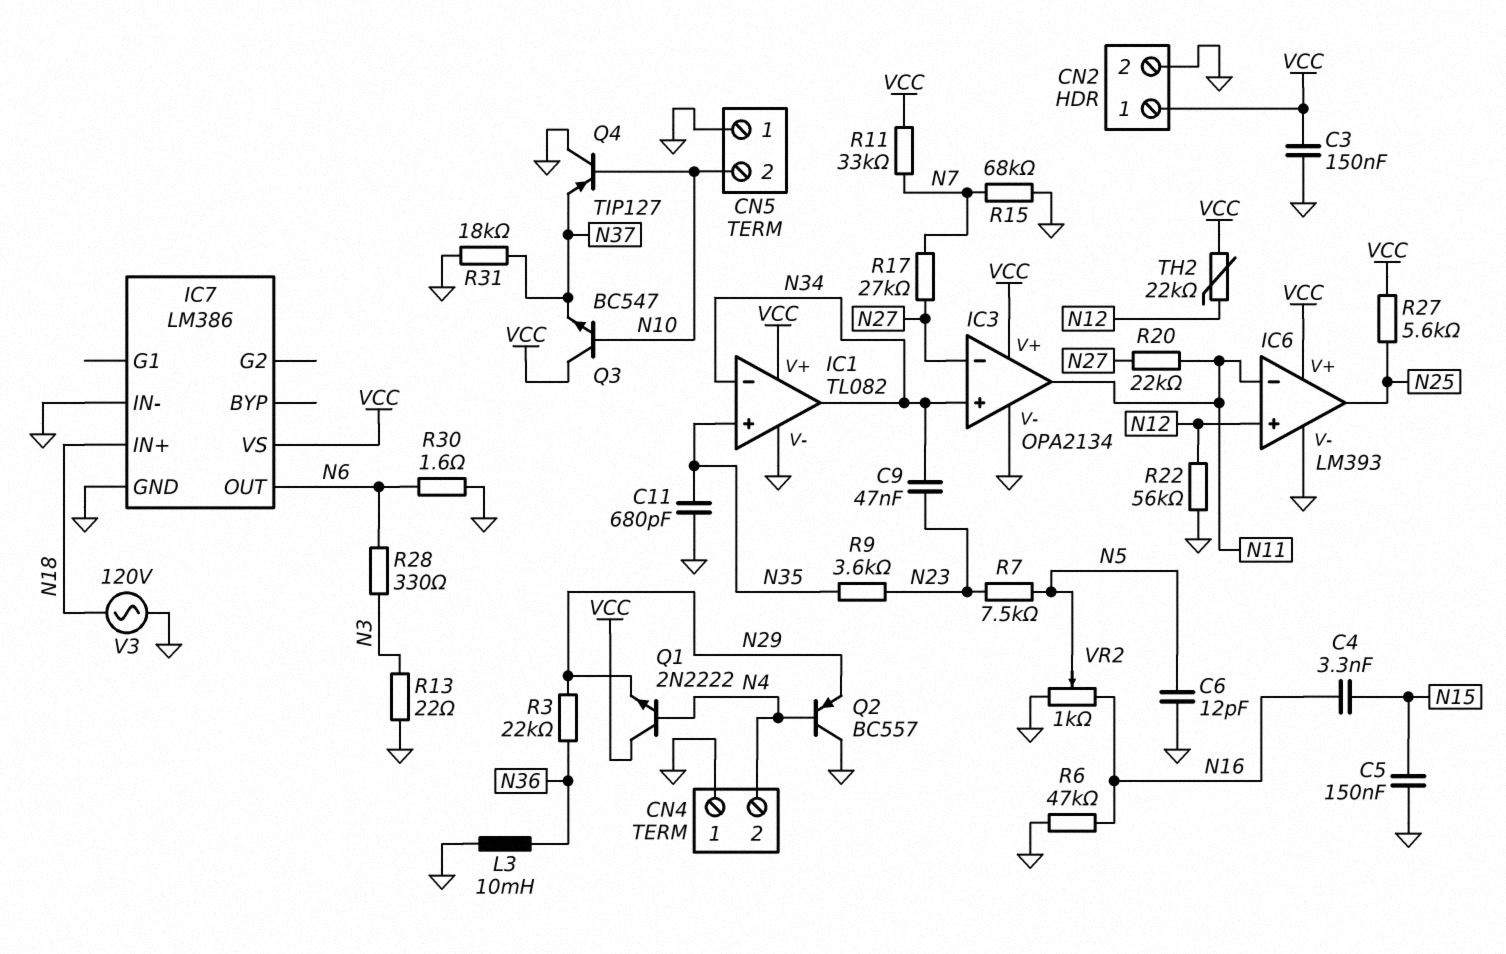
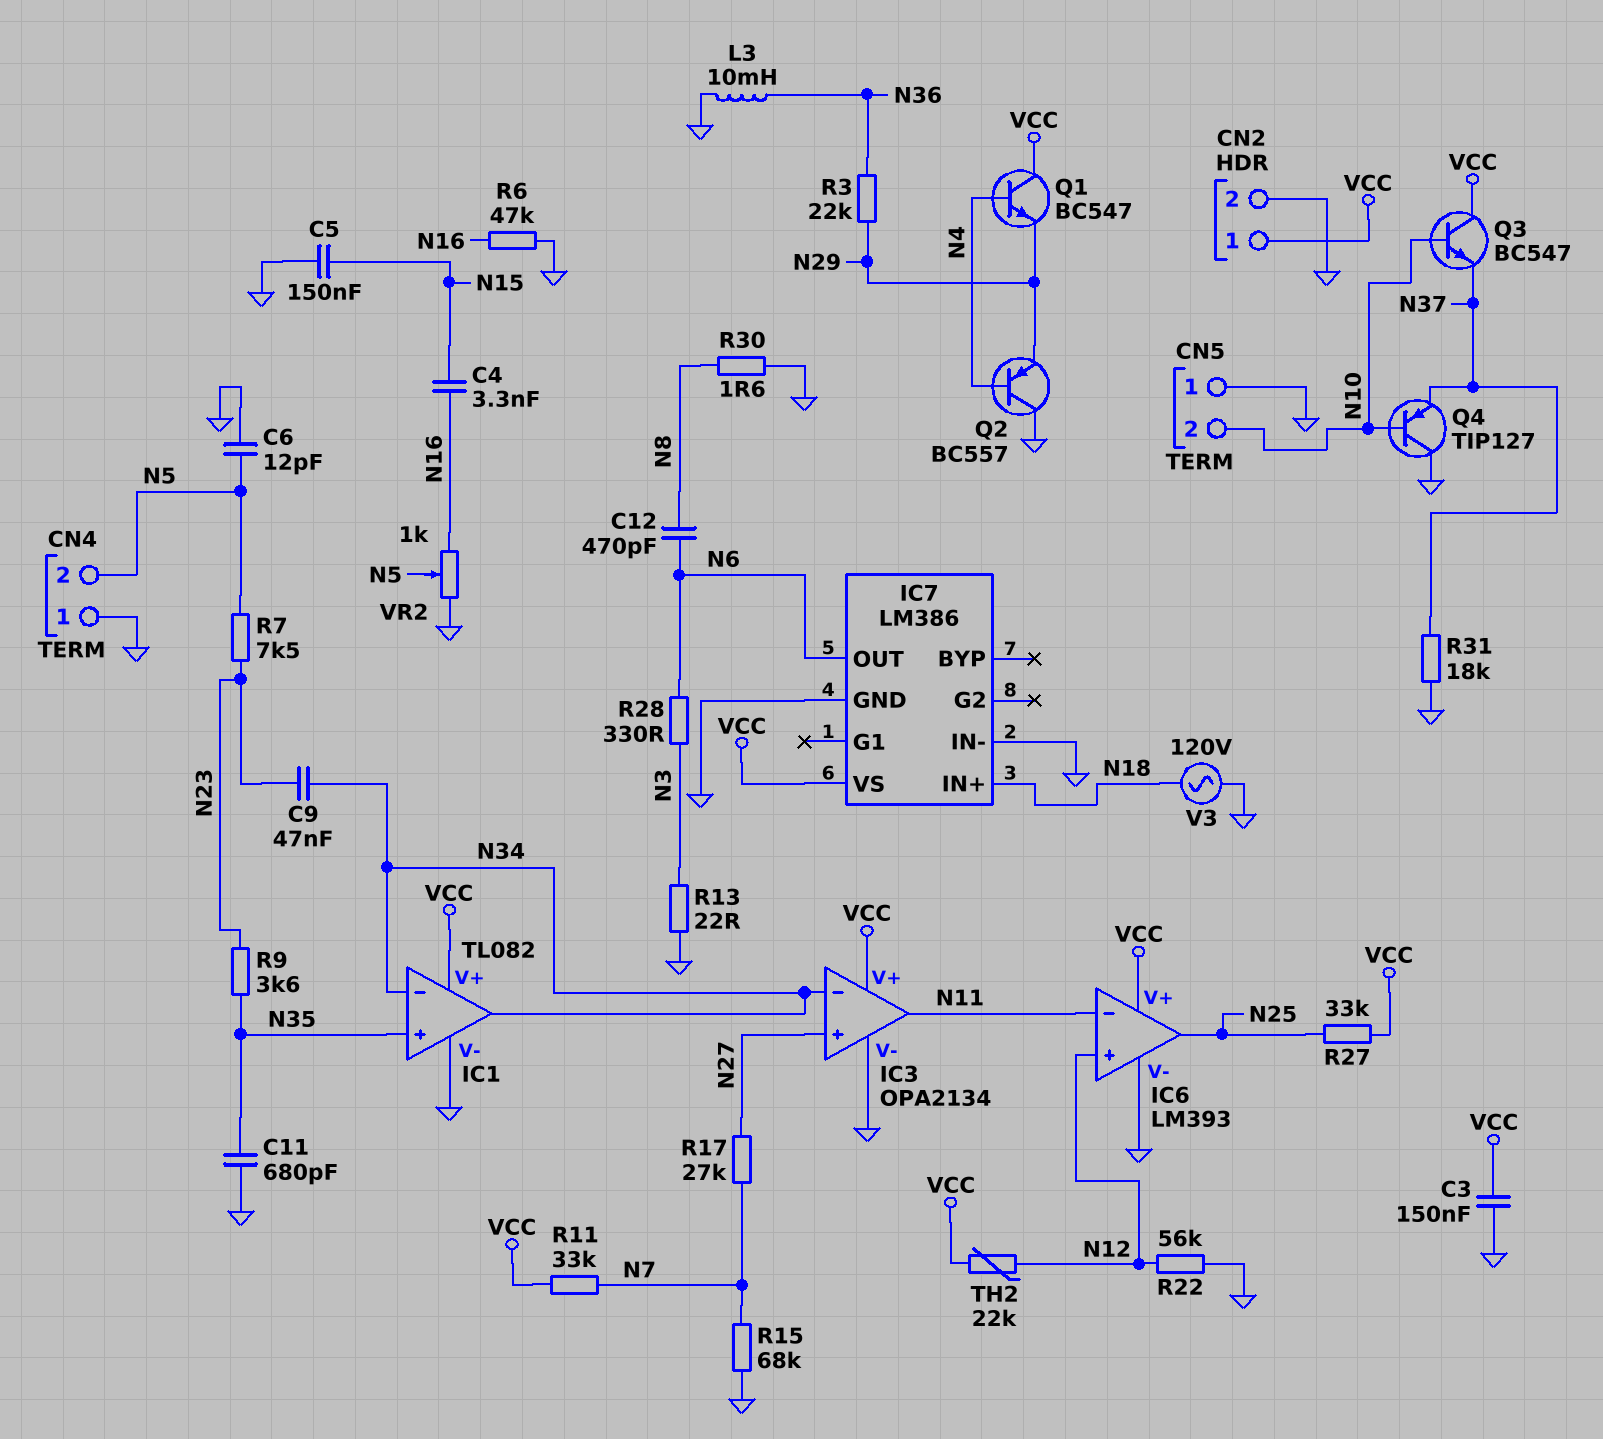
C12: none -> 470pF (N6, N8)
CN4 pin 2: N4 -> N5
IC3 pin in+: N34 -> N27
IC3 pin in-: N27 -> N34
Q1: NPN 2N2222 (B N4, C VCC, E N29) -> NPN BC547 (B N4, C VCC, E N29)
R20: 22k (N11, N27) -> none
R27: 5.6k (N25, VCC) -> 33k (N25, VCC)
R30: 1.6 (GND, N6) -> 1.6 (GND, N8)

